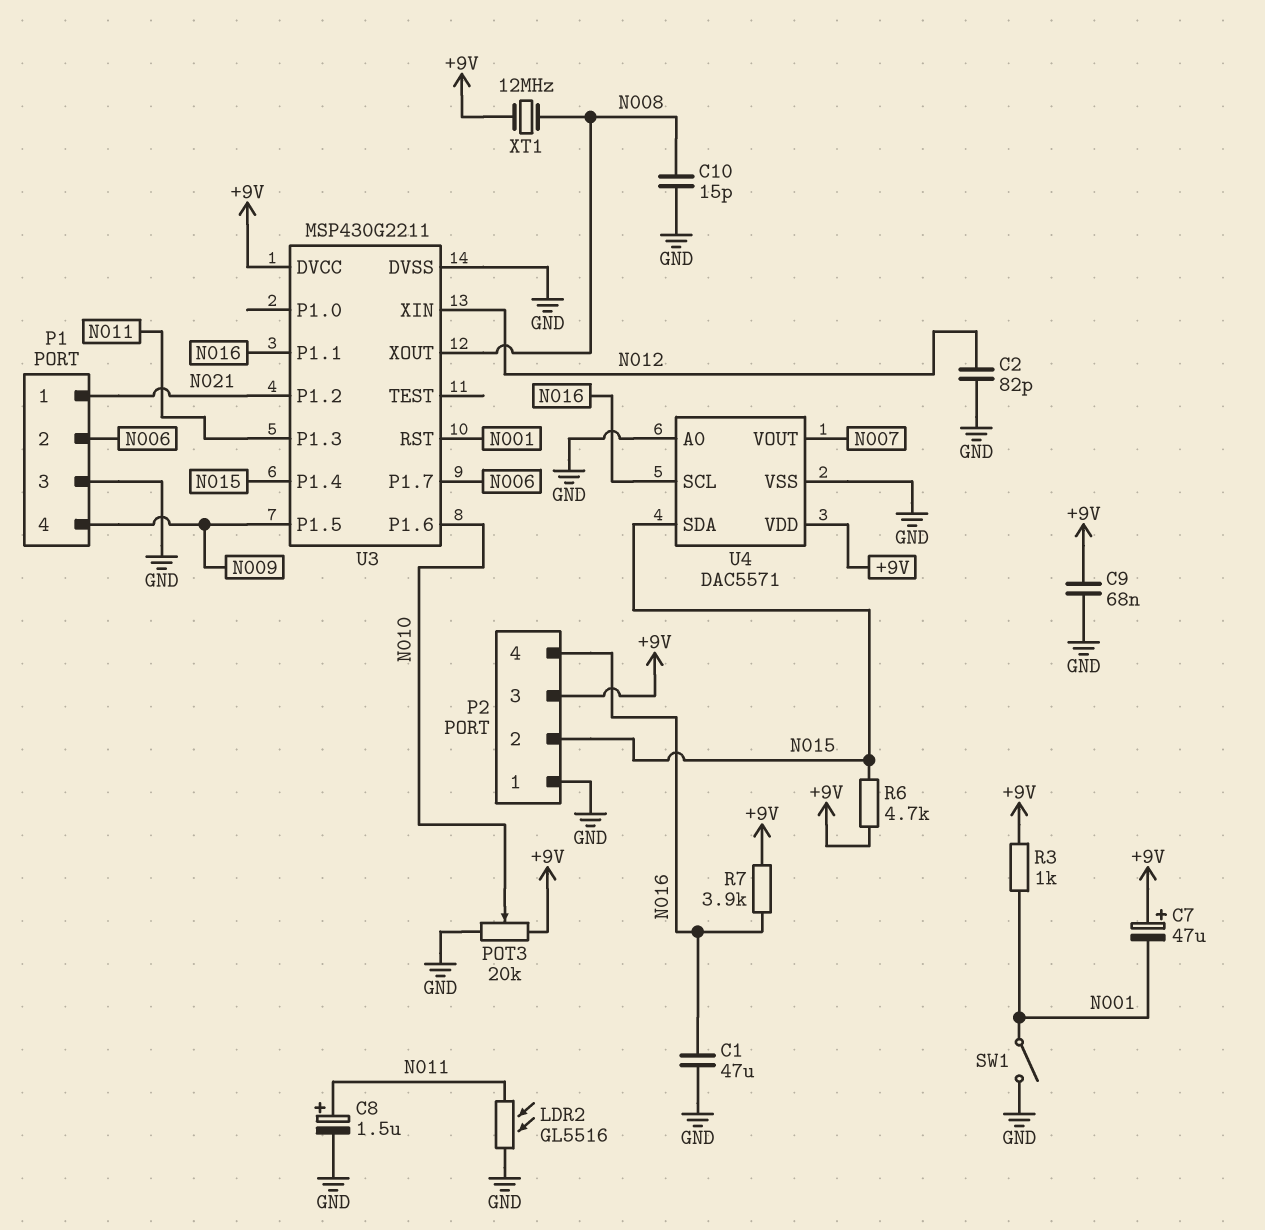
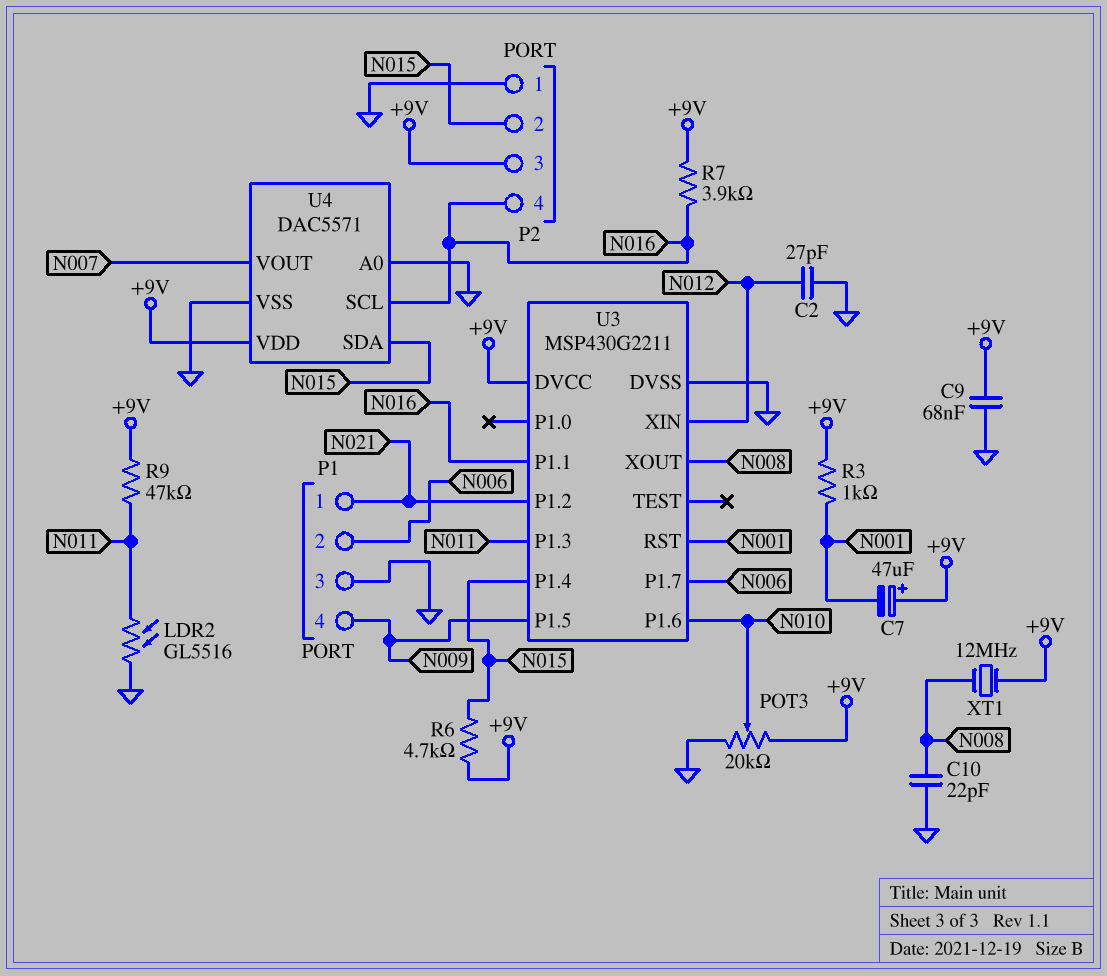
C1: 47uF (GND, N016) -> none
C2: 82pF (GND, N012) -> 27pF (GND, N012)
C8: 1.5uF (plus N011, minus GND) -> none
C10: 15pF (GND, N008) -> 22pF (GND, N008)
R9: none -> 47k (+9V, N011)
SW1: switch (GND, N001) -> none

